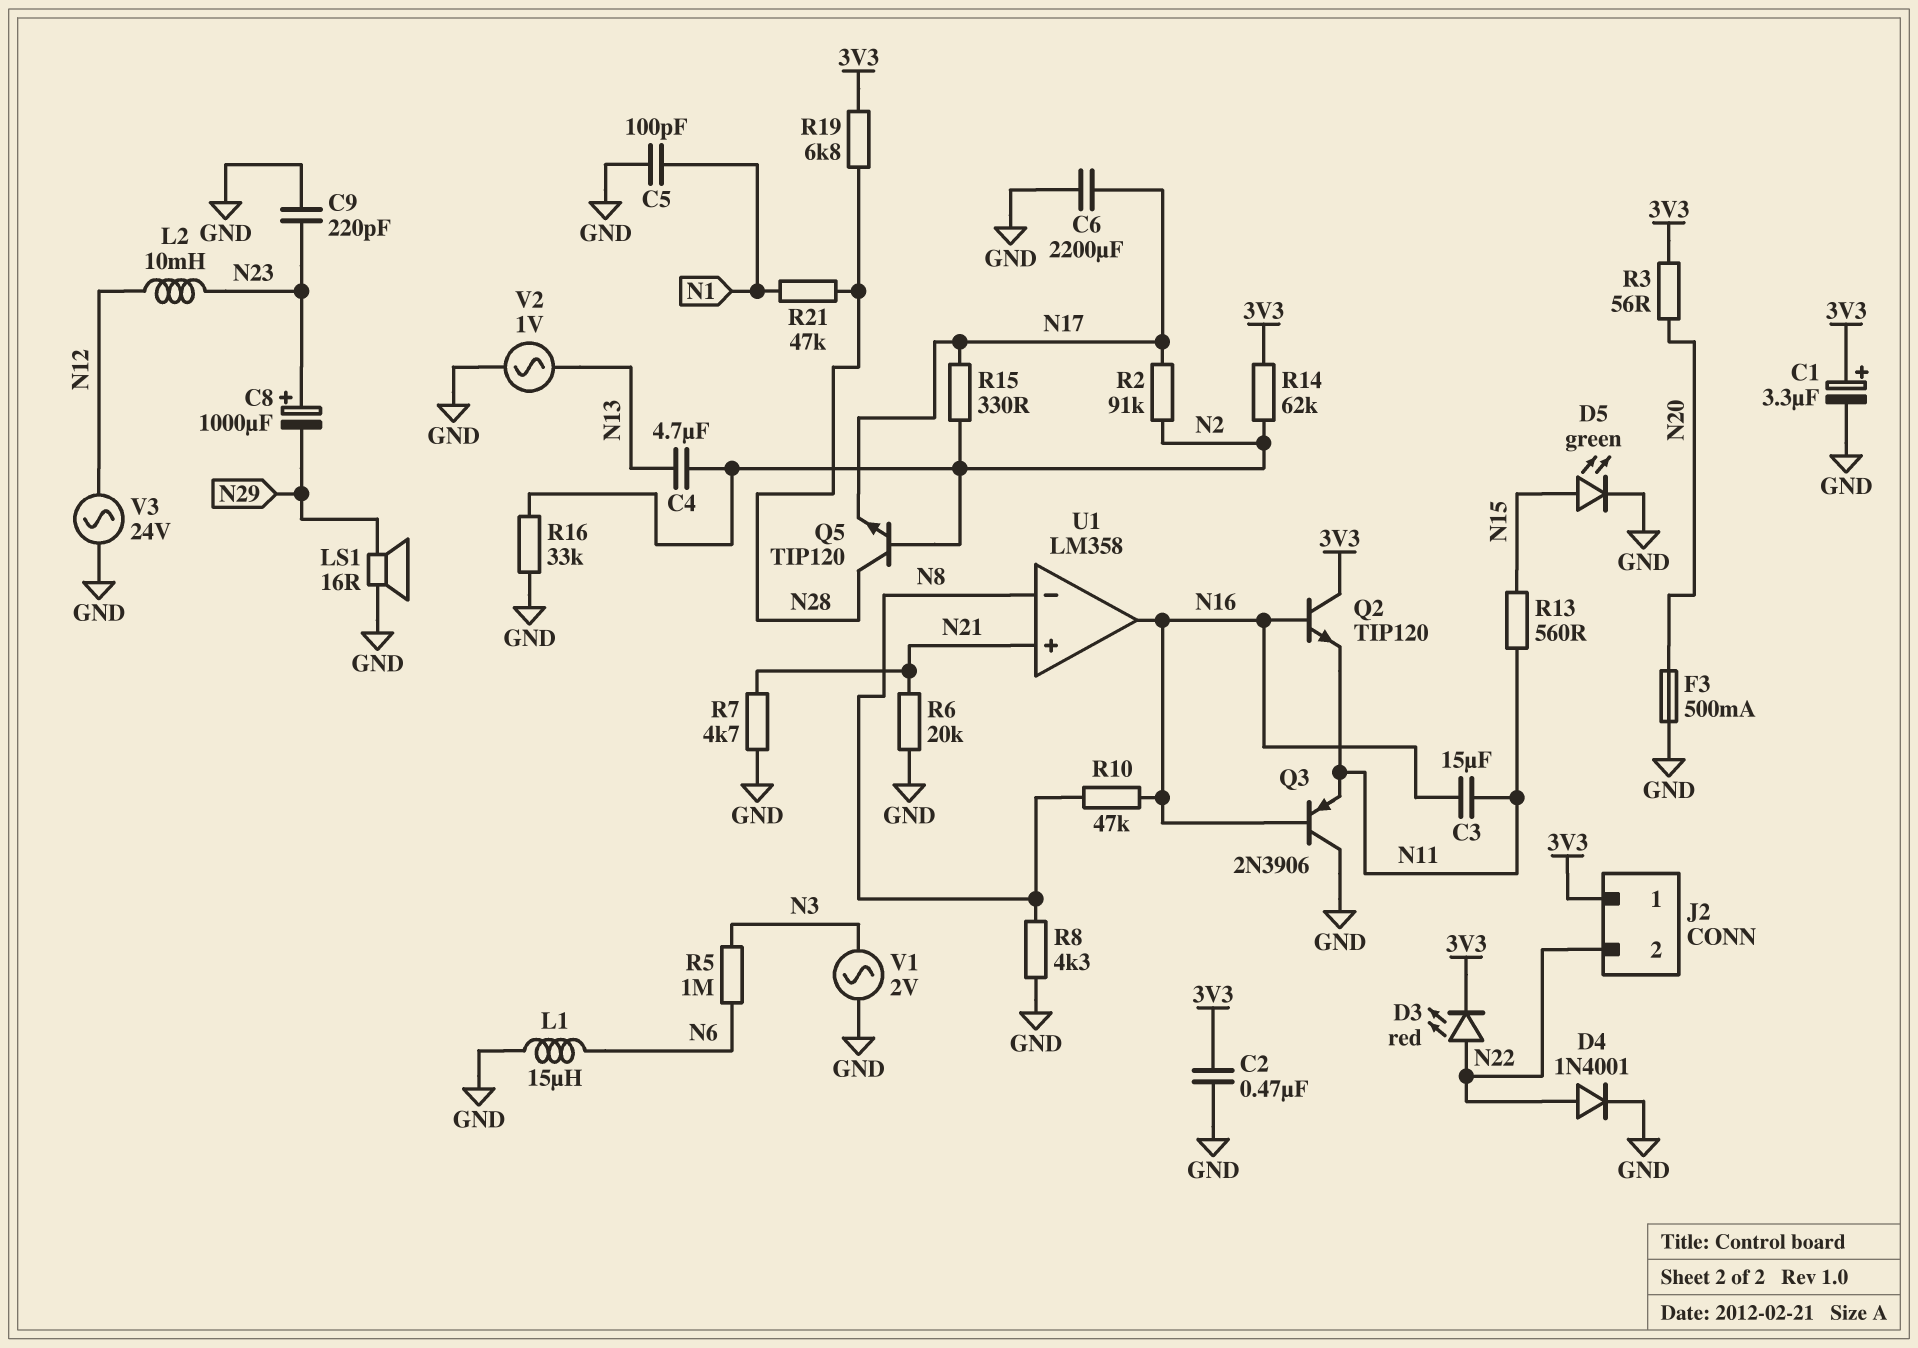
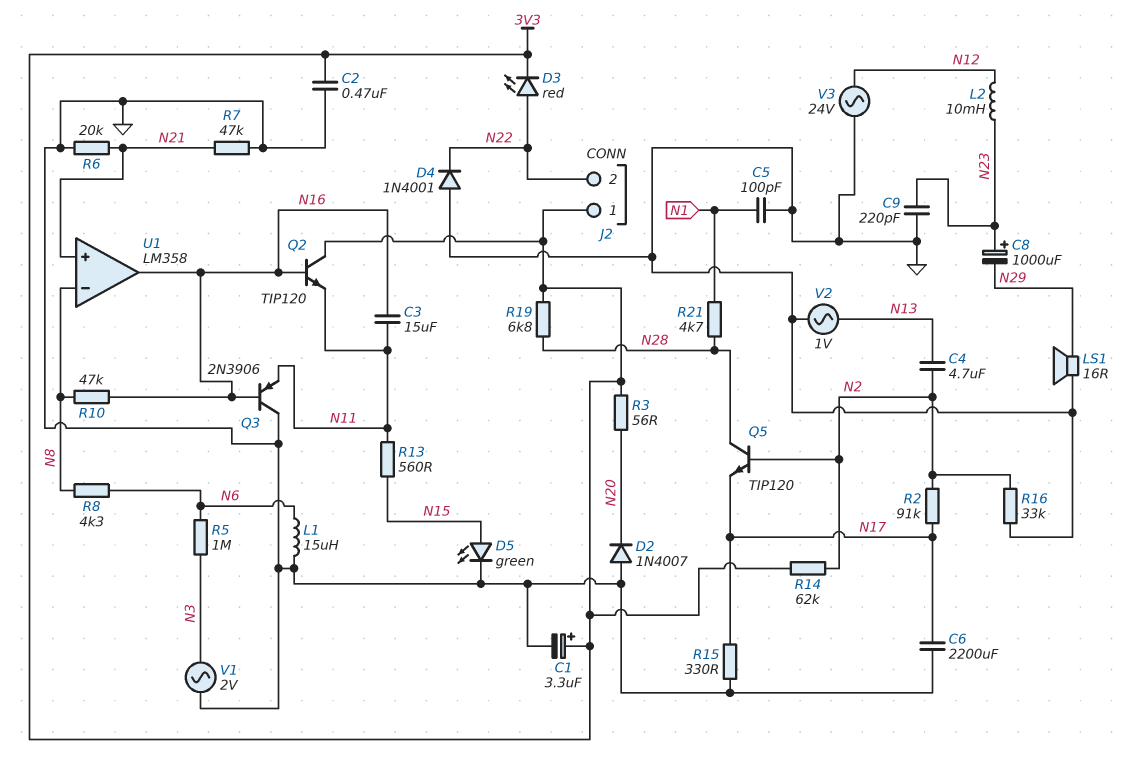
D2: none -> diode 1N4007 (A GND, K N20)
D4: diode 1N4001 (A N22, K GND) -> diode 1N4001 (A GND, K N22)
F3: 500mA (GND, N20) -> none
R7: 4.7k (GND, N21) -> 47k (GND, N21)
R8: 4.3k (GND, N8) -> 4.3k (N6, N8)
R15: 330 (N2, N17) -> 330 (GND, N17)
R21: 47k (N1, N28) -> 4.7k (N1, N28)

